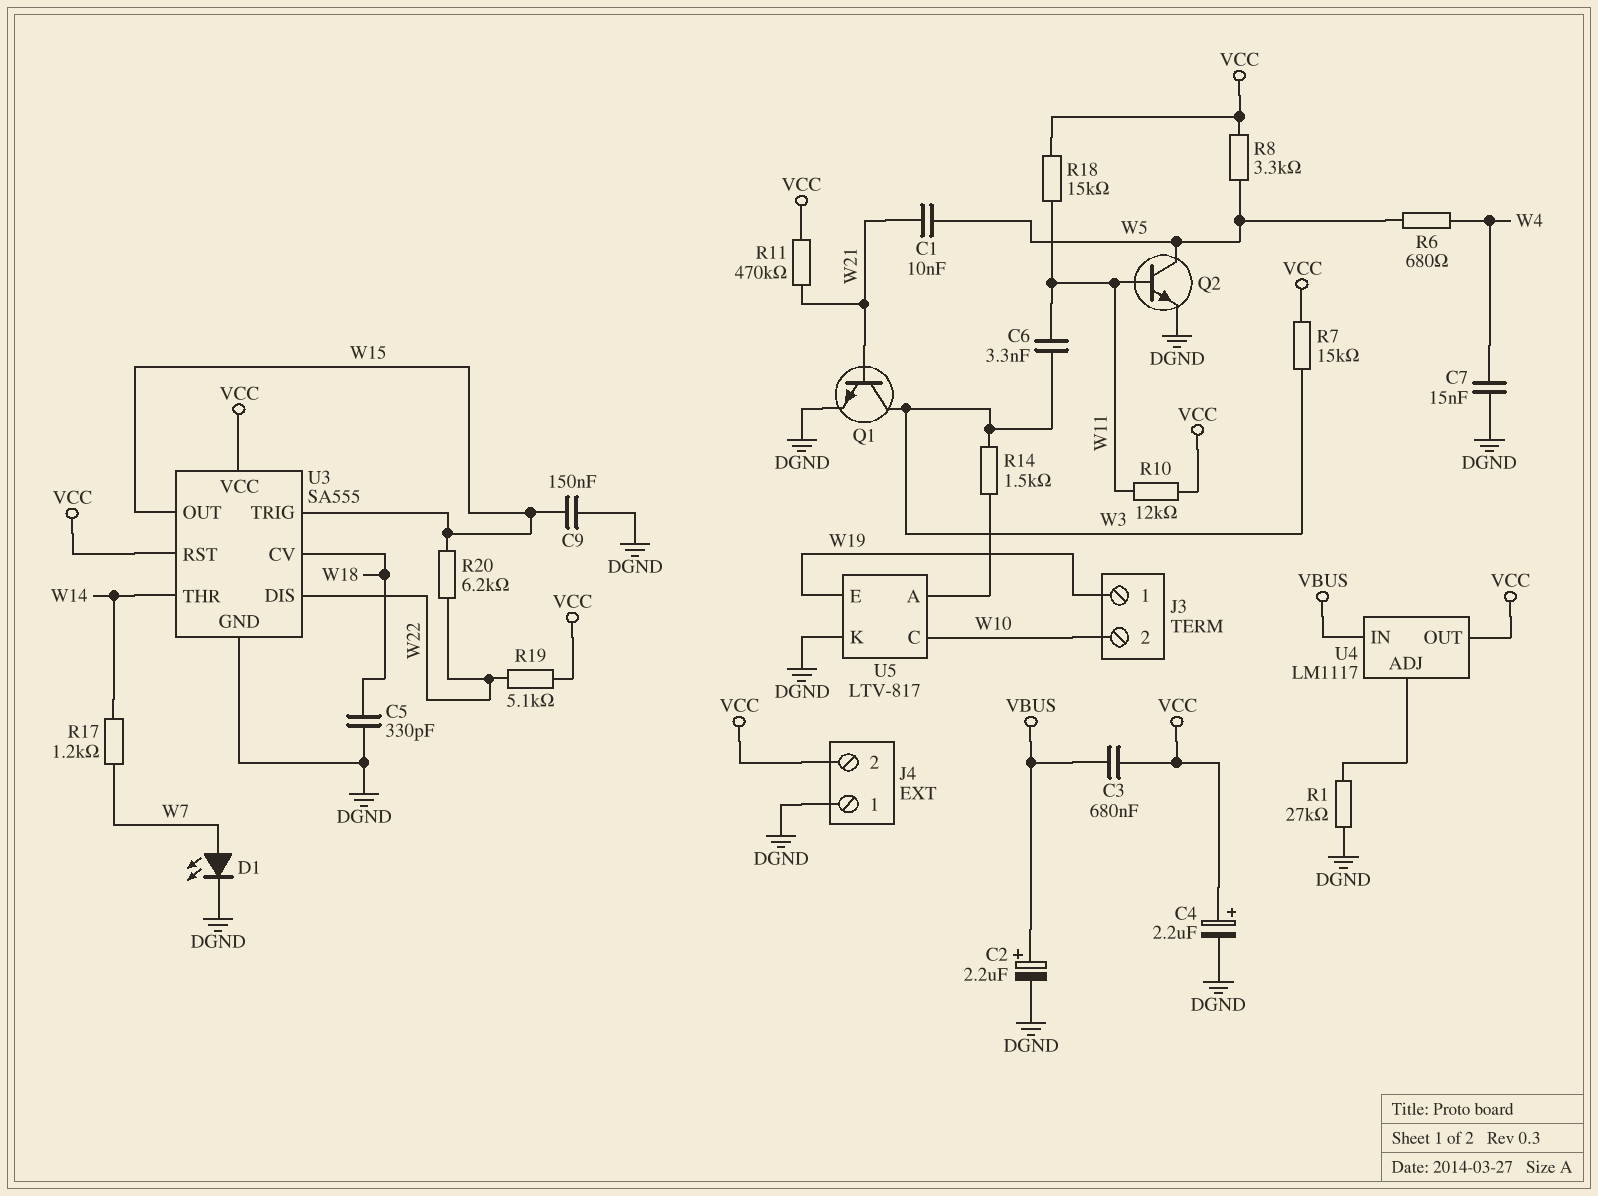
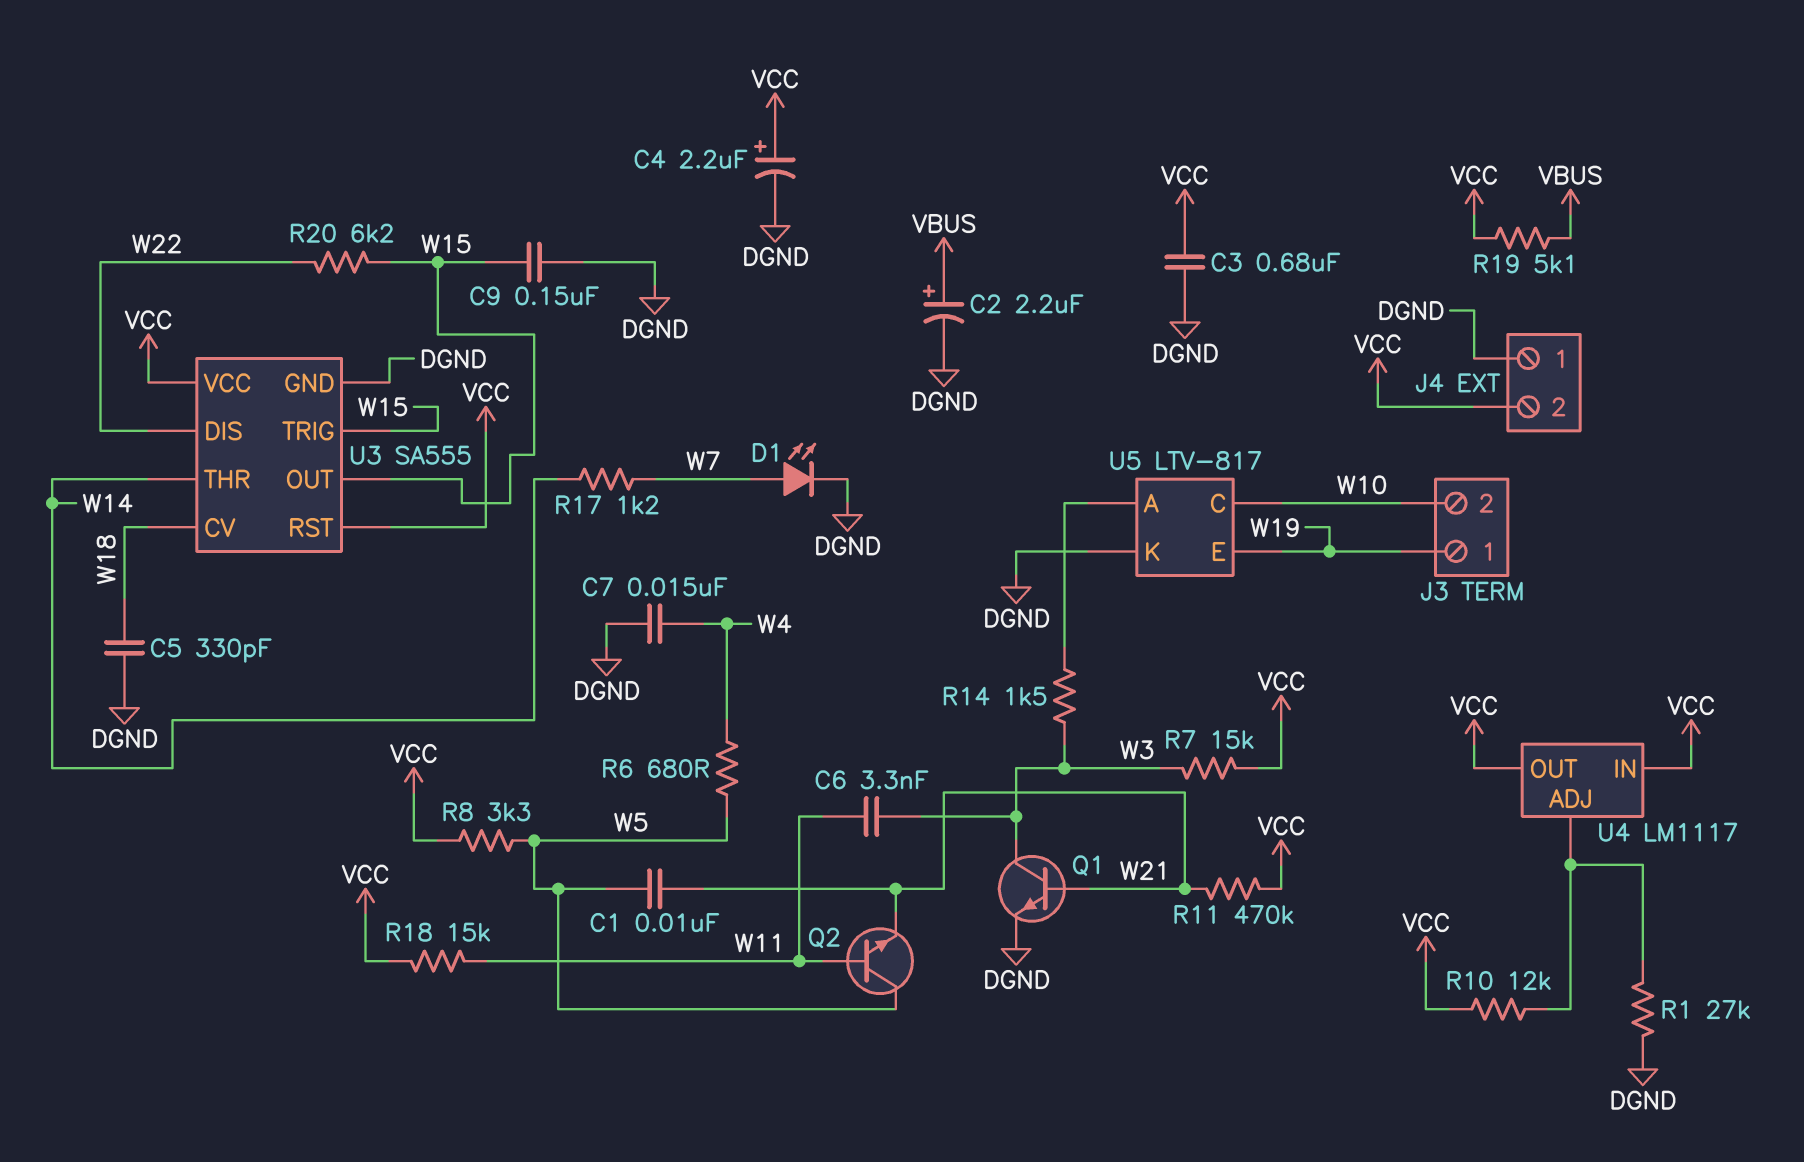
C3: 680nF (VBUS, VCC) -> 680nF (DGND, VCC)
Q2: NPN (B W11, C W5, E DGND) -> NPN (B W11, C W5, E W21)
R10: 12k (VCC, W11) -> 12k (U4/ADJ, VCC)
R19: 5.1k (VCC, W22) -> 5.1k (VBUS, VCC)
U4 pin IN: VBUS -> VCC

